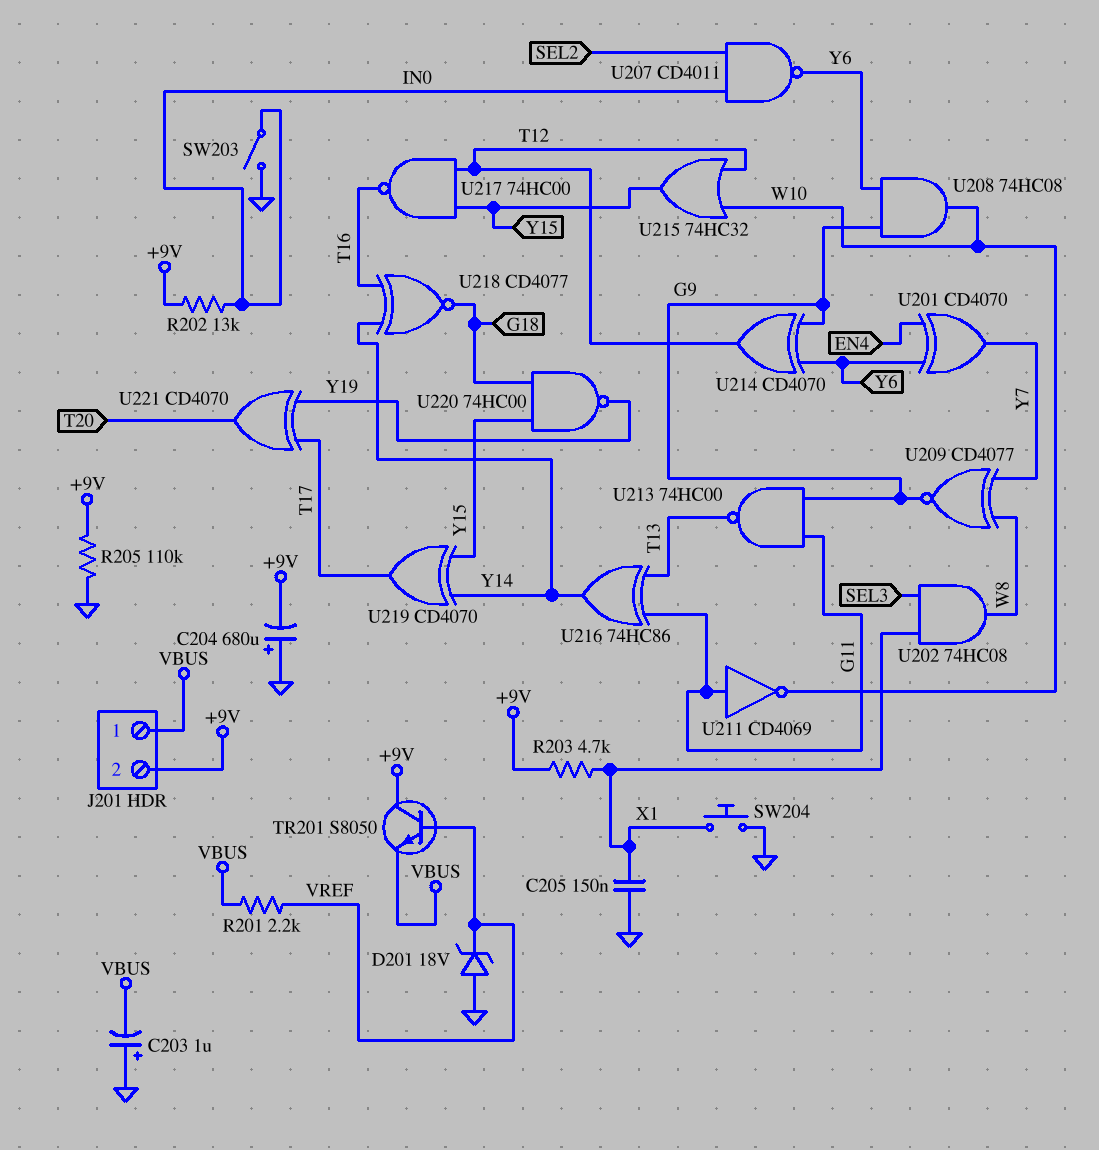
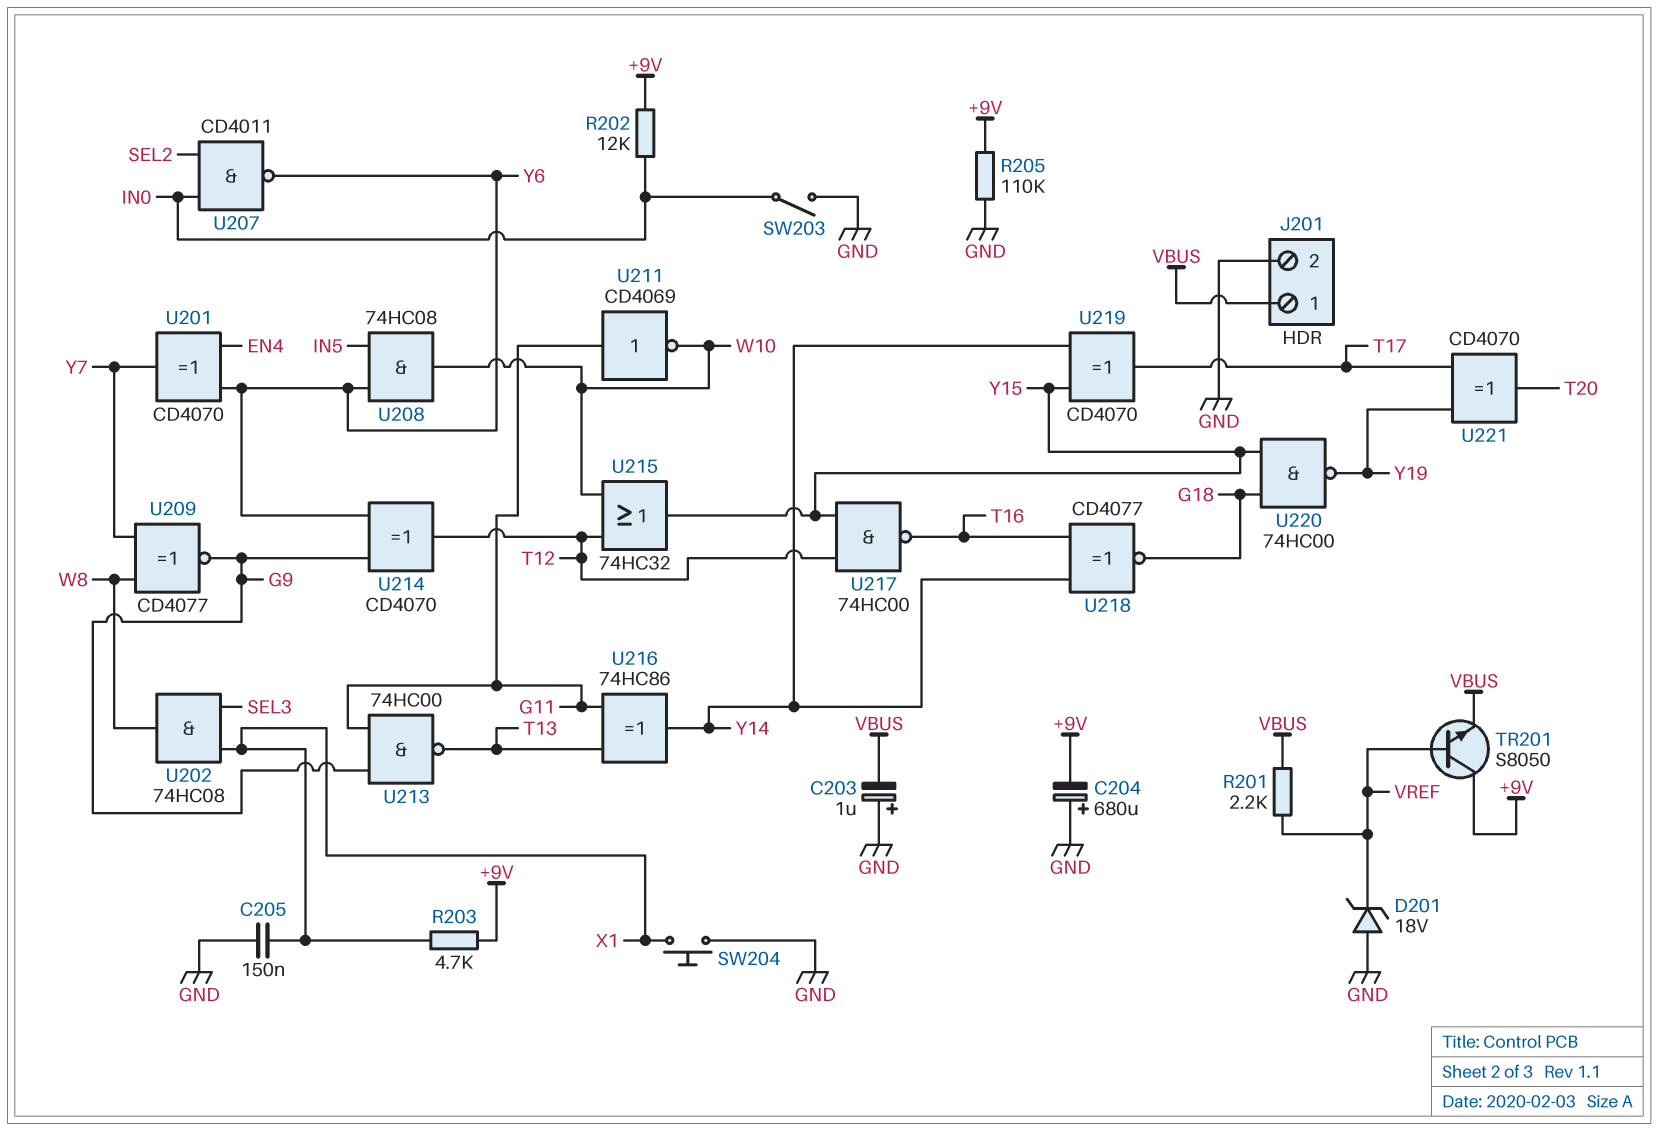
J201 pin 2: +9V -> GND
R202: 13k (+9V, IN0) -> 12k (+9V, IN0)
U208: AND 74HC08 (in G9, in Y6, out W10) -> AND 74HC08 (in IN5, in Y6, out W10)

